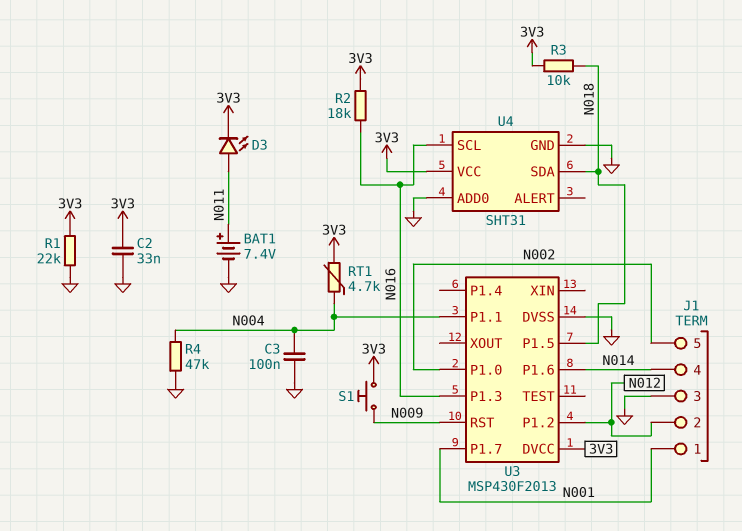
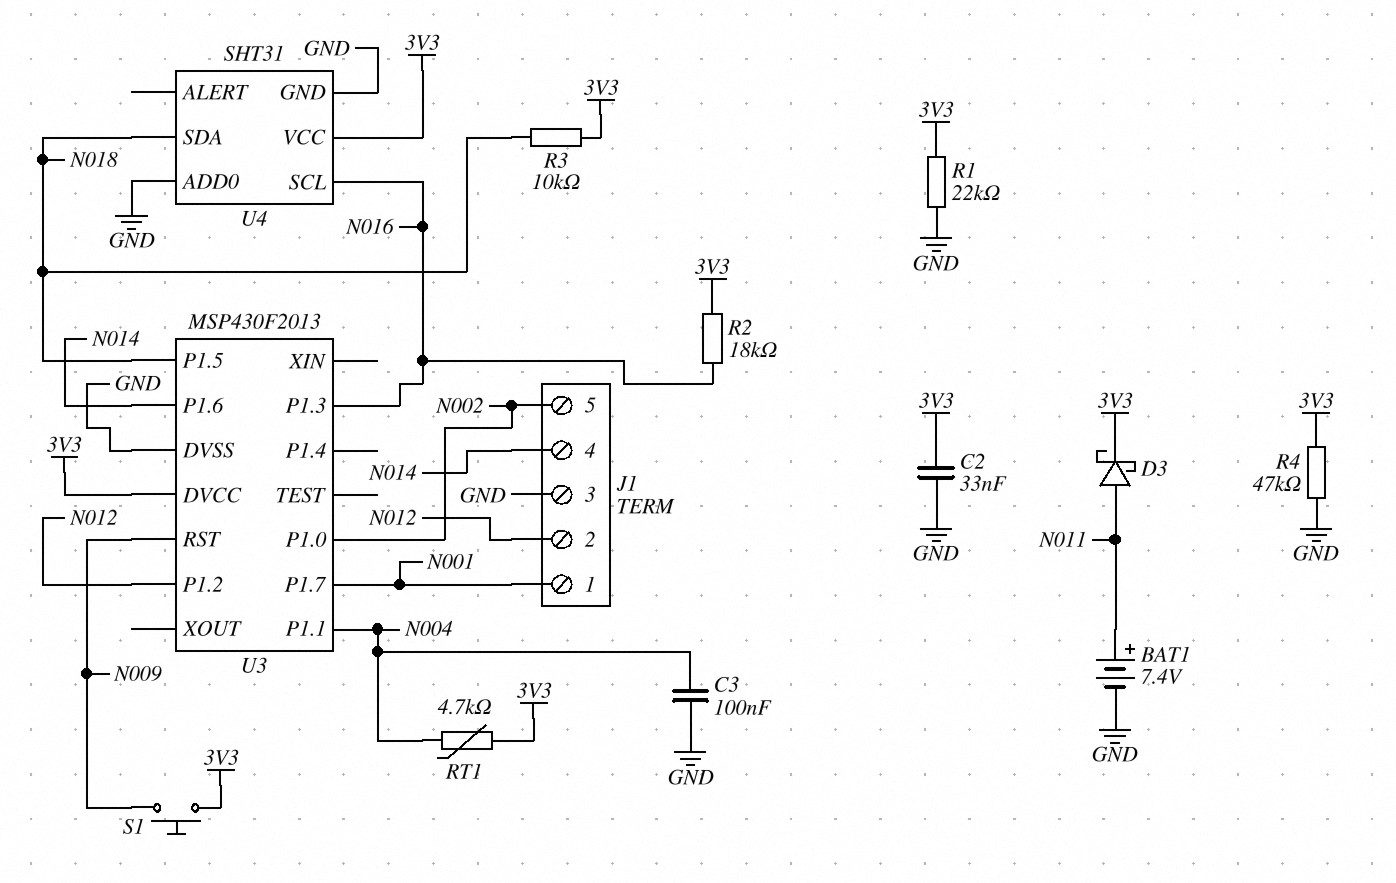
D3: LED (A N011, K 3V3) -> schottky (A N011, K 3V3)
R4: 47k (GND, N004) -> 47k (3V3, GND)

